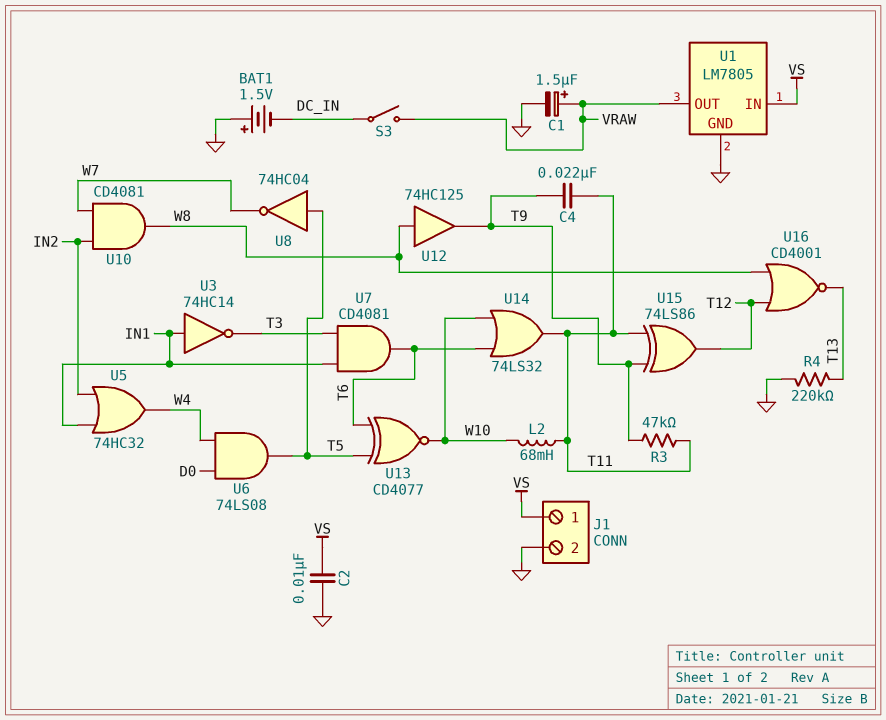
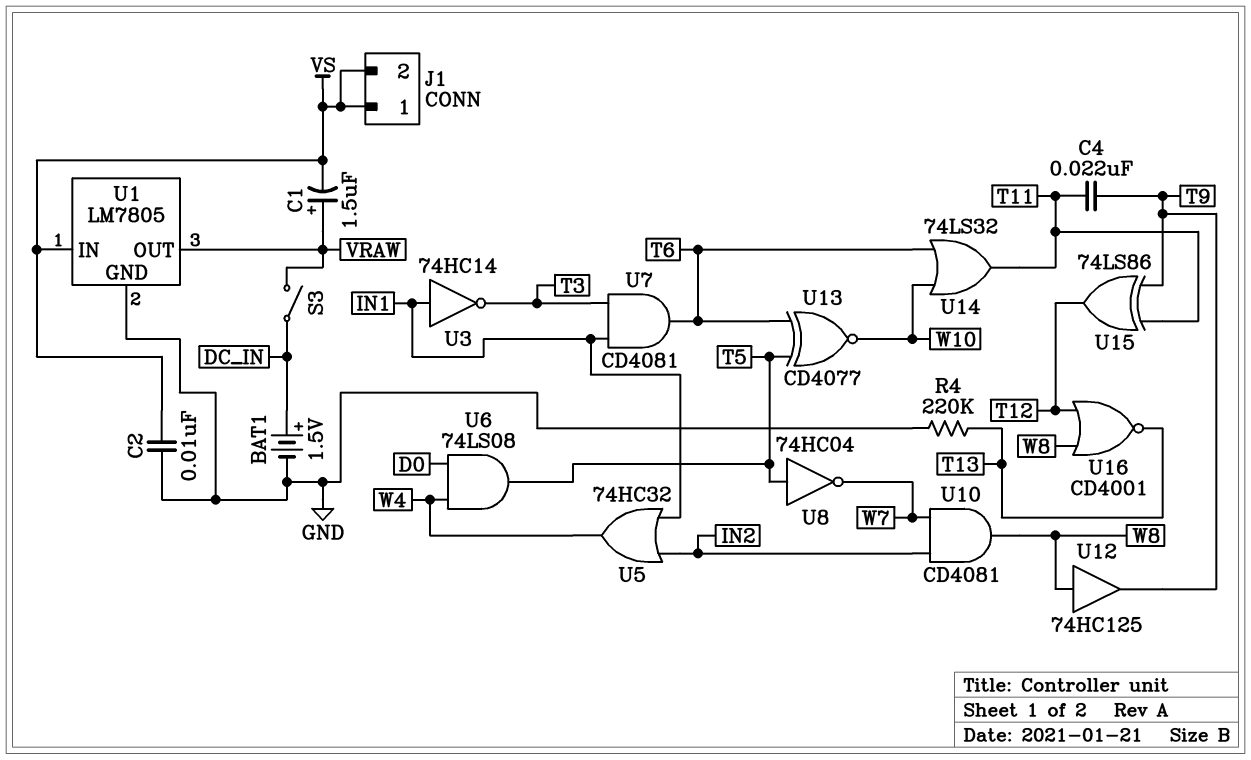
BAT1: 1.5V (plus GND, minus DC_IN) -> 1.5V (plus DC_IN, minus GND)
C1: 1.5uF (plus VRAW, minus GND) -> 1.5uF (plus VRAW, minus VS)
J1 pin 2: GND -> VS
L2: 68mH (T11, W10) -> none
R3: 47k (T9, T11) -> none

